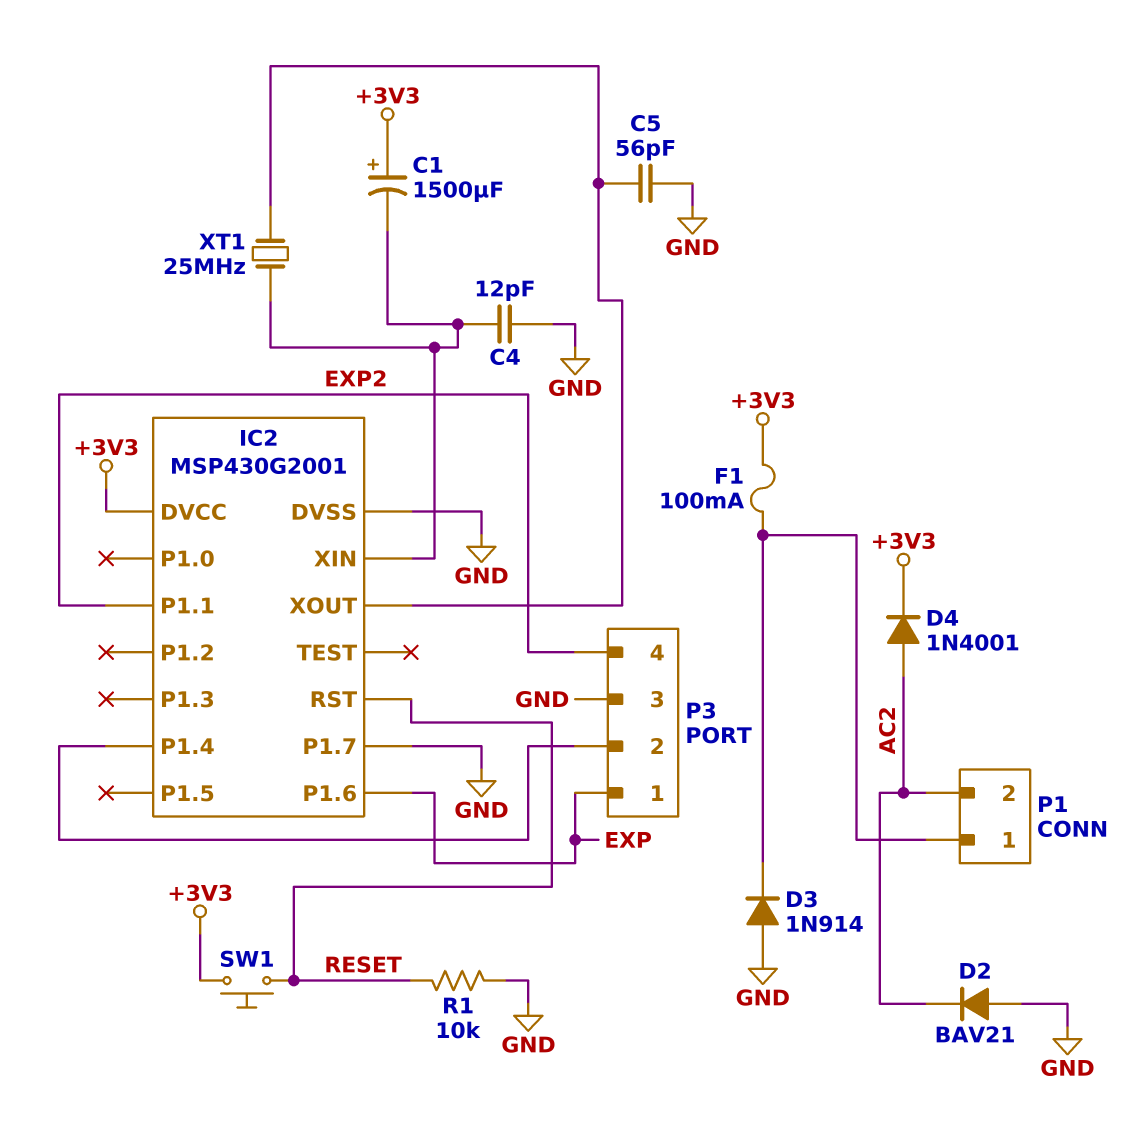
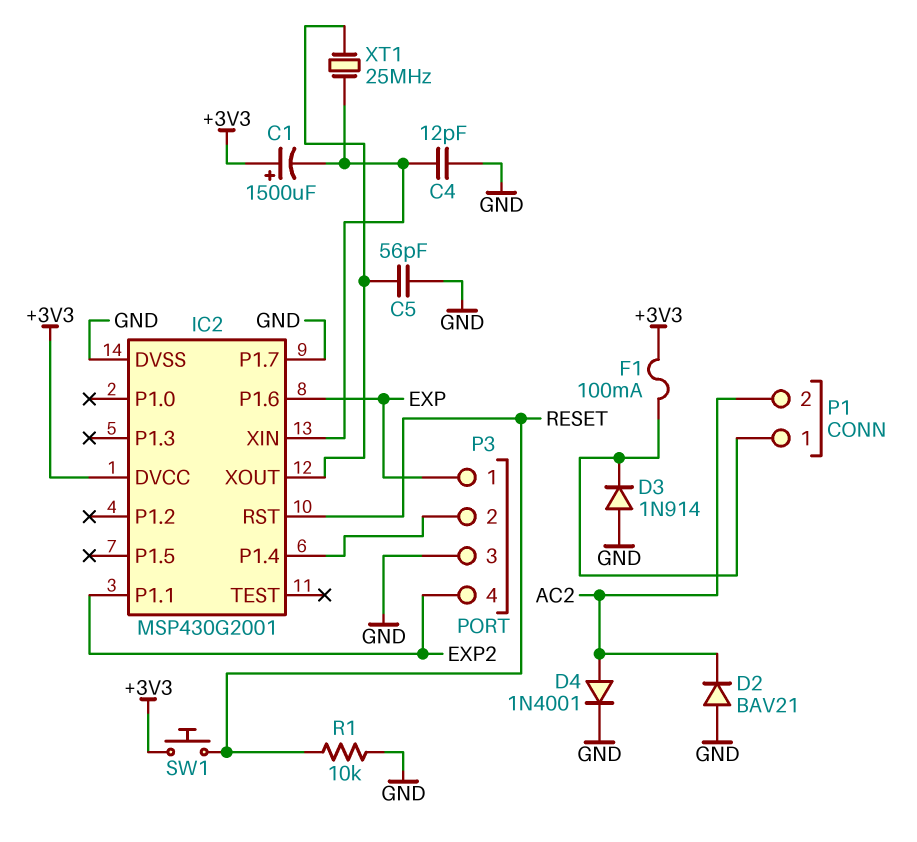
D4: diode 1N4001 (A AC2, K +3V3) -> diode 1N4001 (A AC2, K GND)

